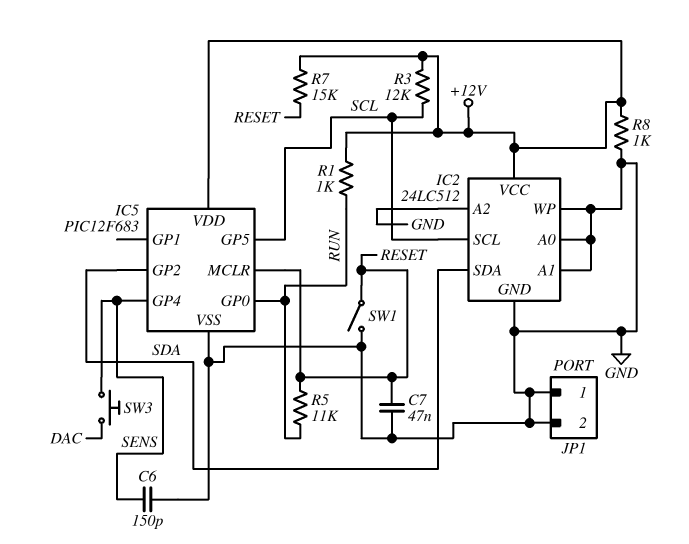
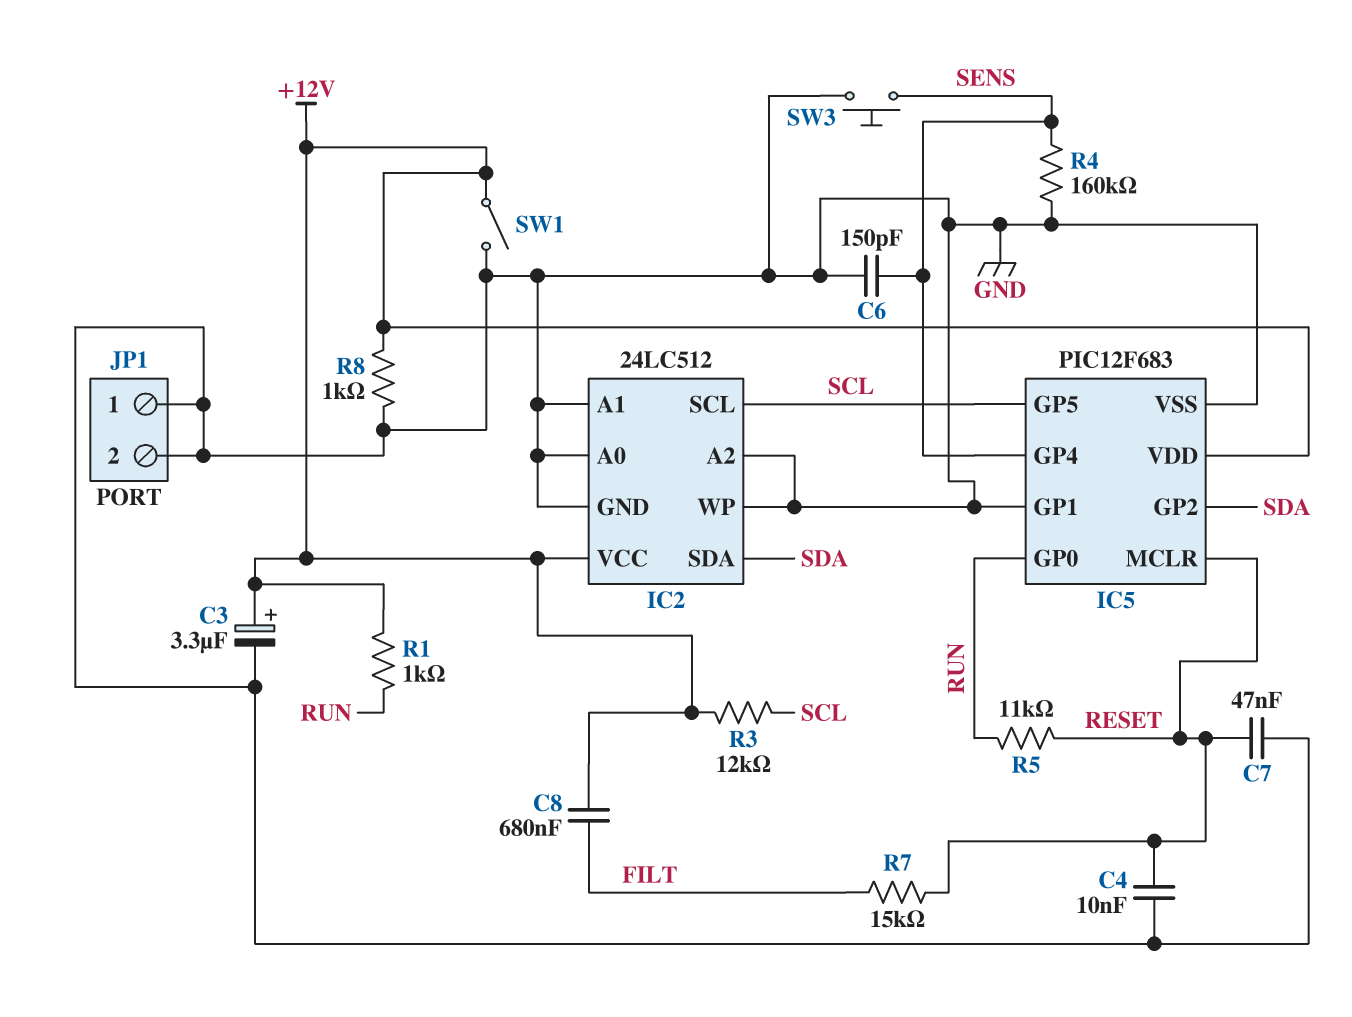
C3: none -> 3.3uF (plus +12V, minus GND)
C4: none -> 10nF (GND, RESET)
C8: none -> 680nF (+12V, FILT)
IC5 pin GP1: none -> GND
R4: none -> 160k (GND, SENS)
R7: 15k (+12V, RESET) -> 15k (FILT, RESET)
SW1: switch (GND, RESET) -> switch (+12V, GND)
SW3: button (DAC, SENS) -> button (GND, SENS)

